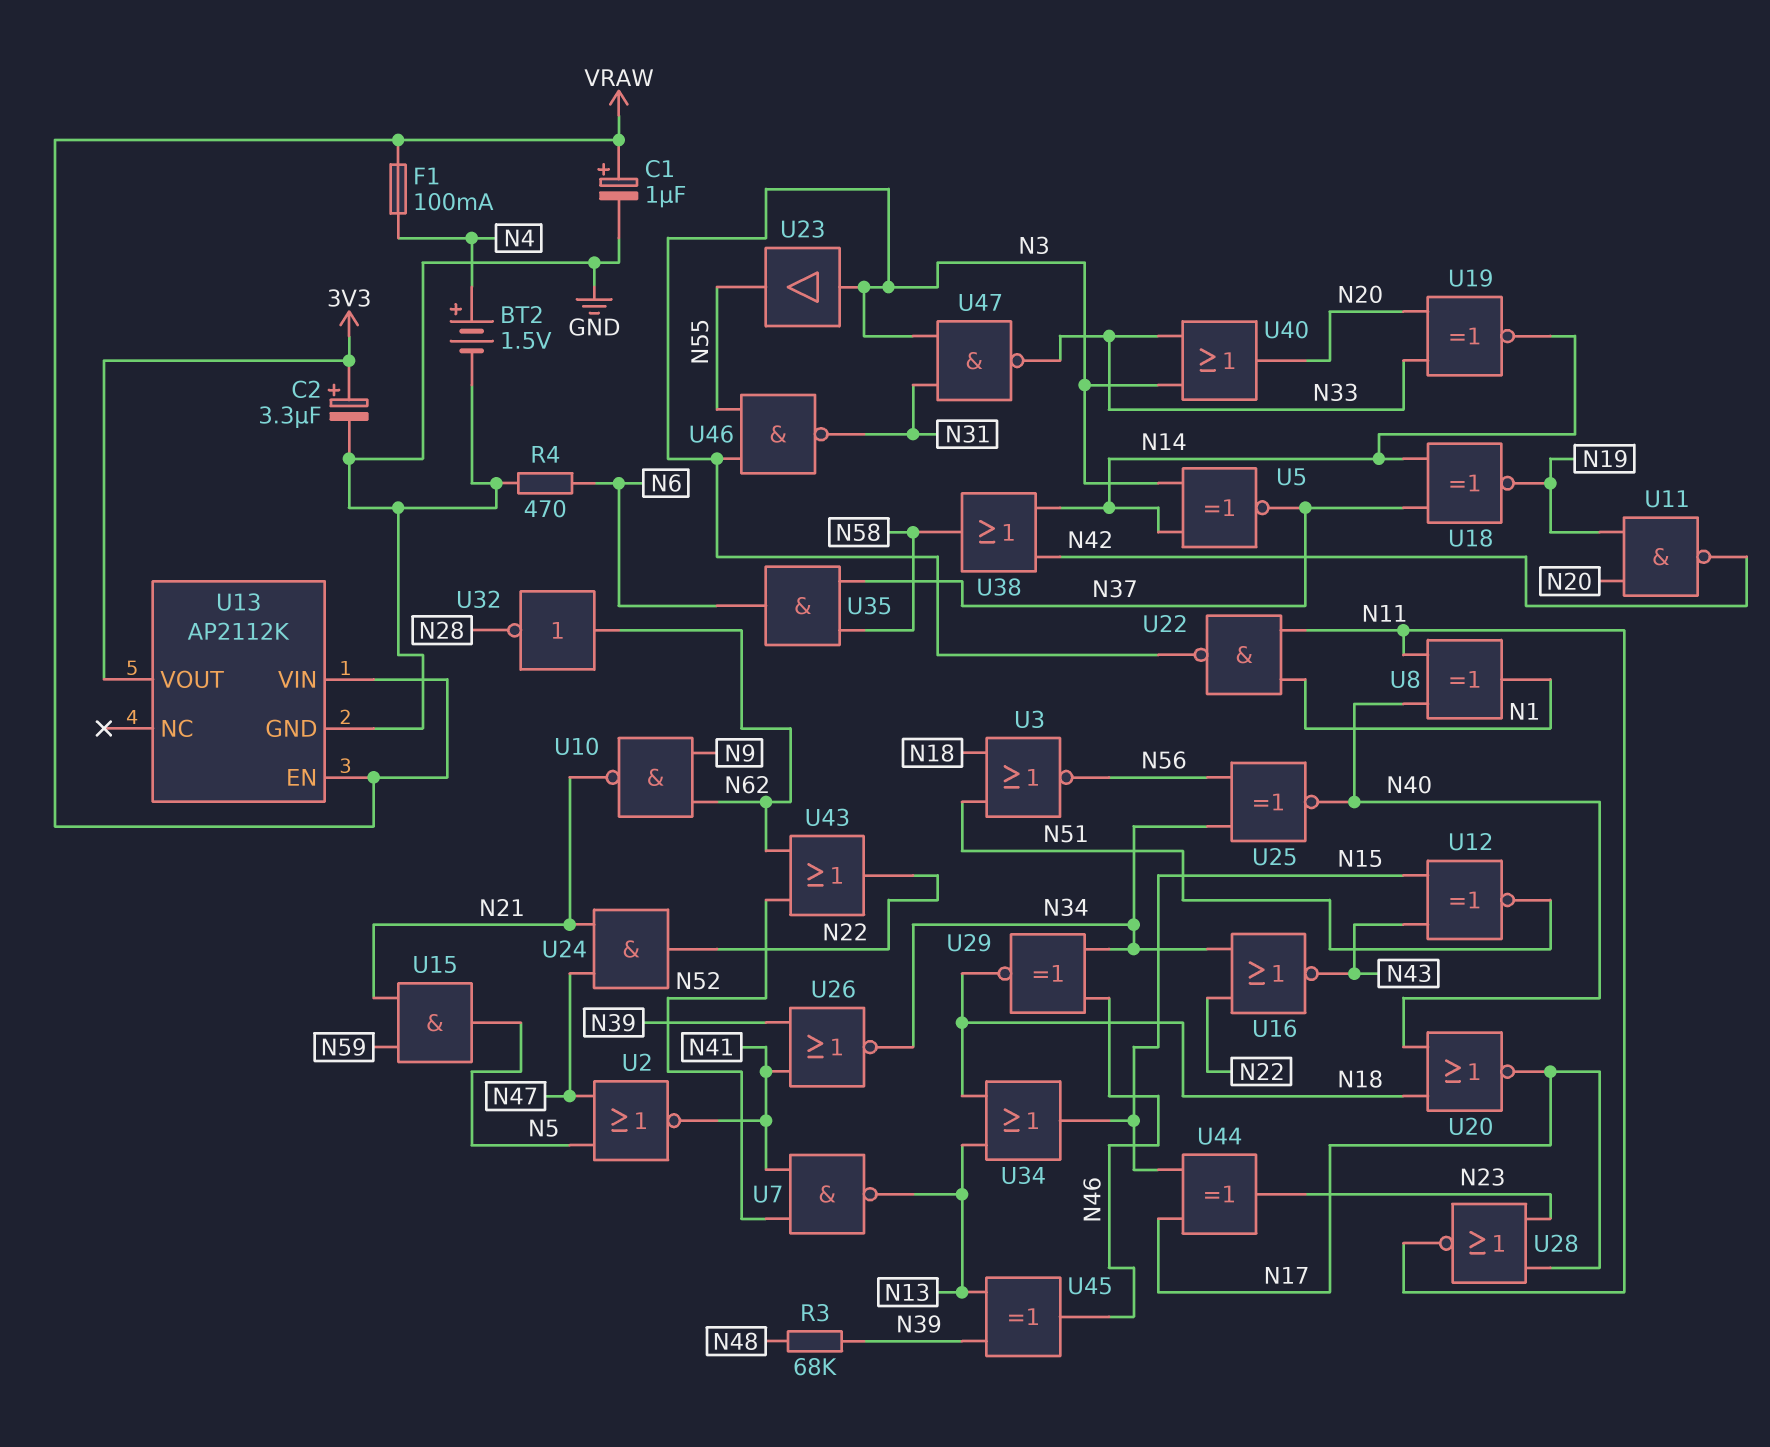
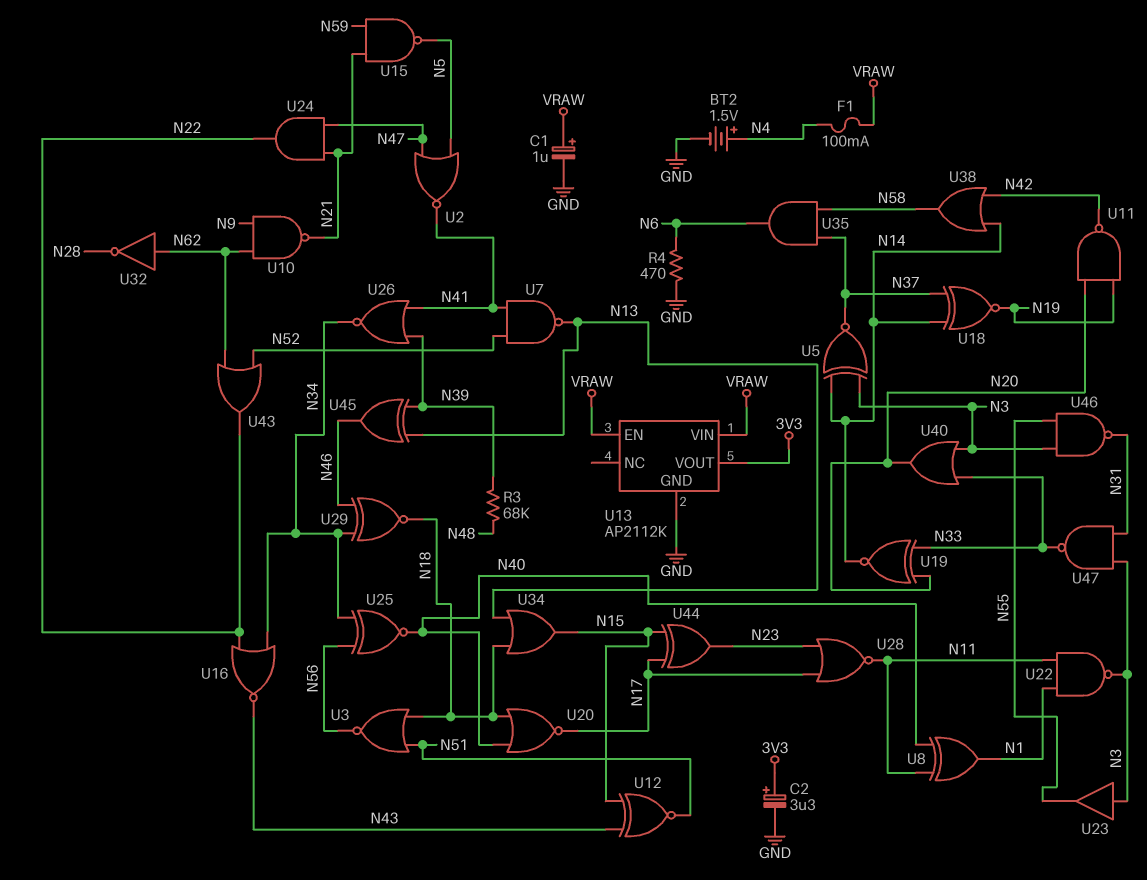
U15: AND (in N21, in N59, out N5) -> NAND (in N21, in N59, out N5)

